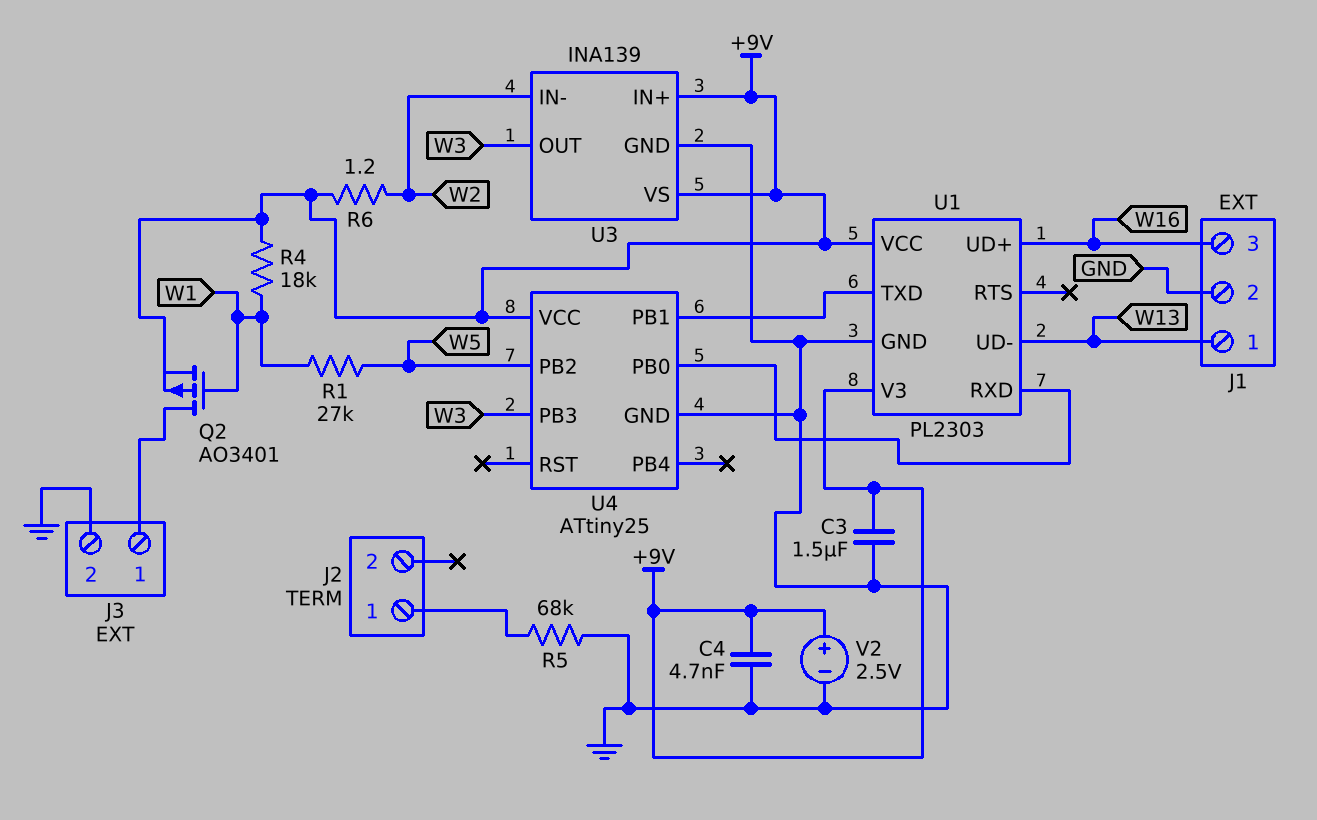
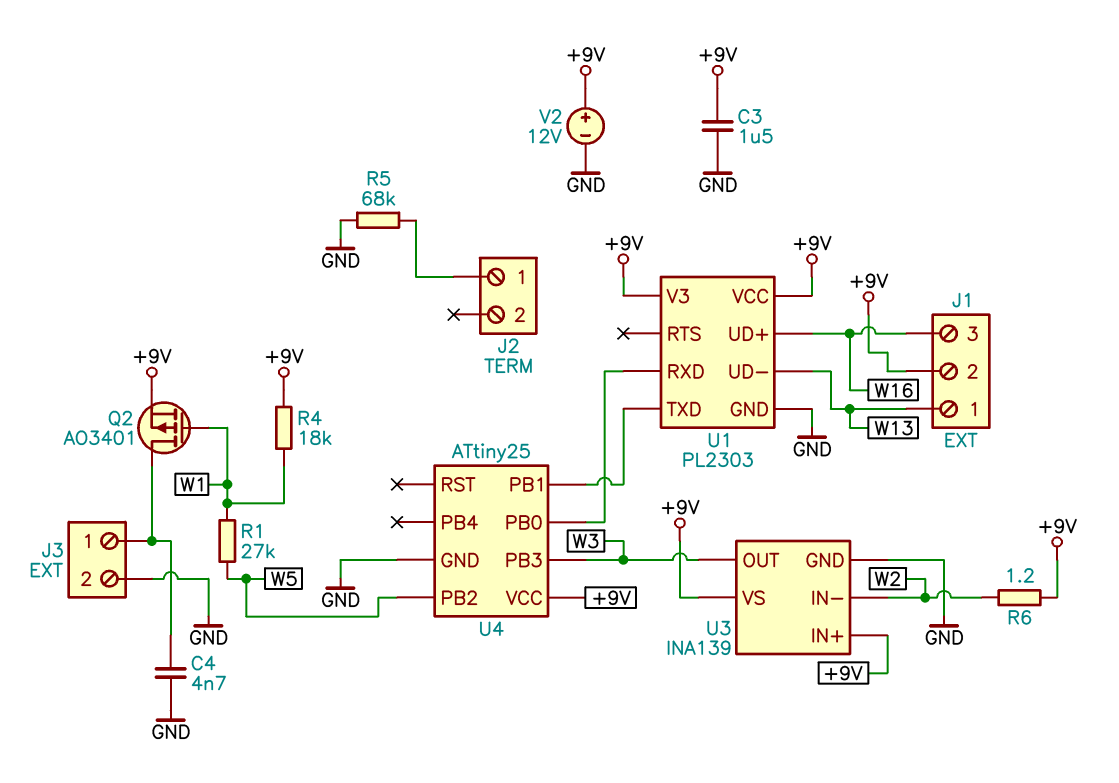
C4: 4.7nF (+9V, GND) -> 4.7nF (GND, J3/1)
J1 pin 2: GND -> +9V
V2: 2.5V (plus +9V, minus GND) -> 12V (plus +9V, minus GND)

